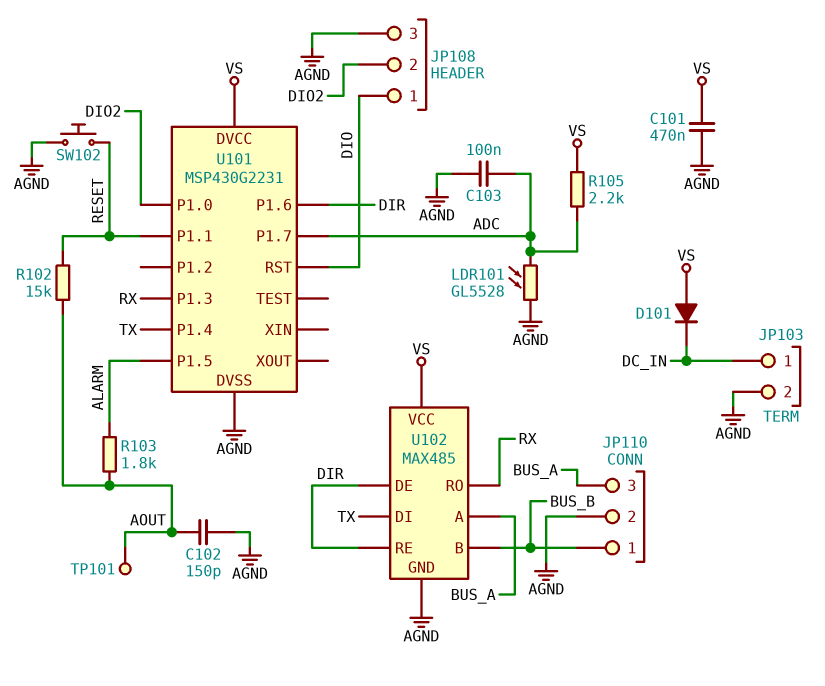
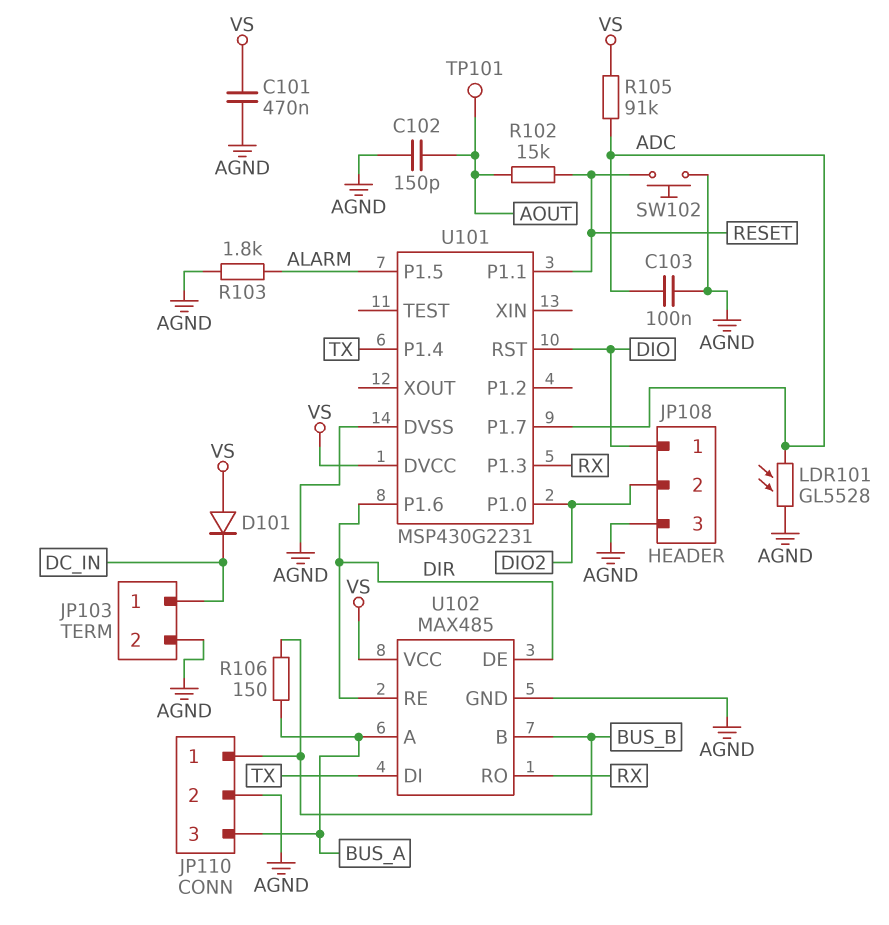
R103: 1.8k (ALARM, AOUT) -> 1.8k (AGND, ALARM)
R105: 2.2k (ADC, VS) -> 91k (ADC, VS)
R106: none -> 150 (BUS_A, BUS_B)

